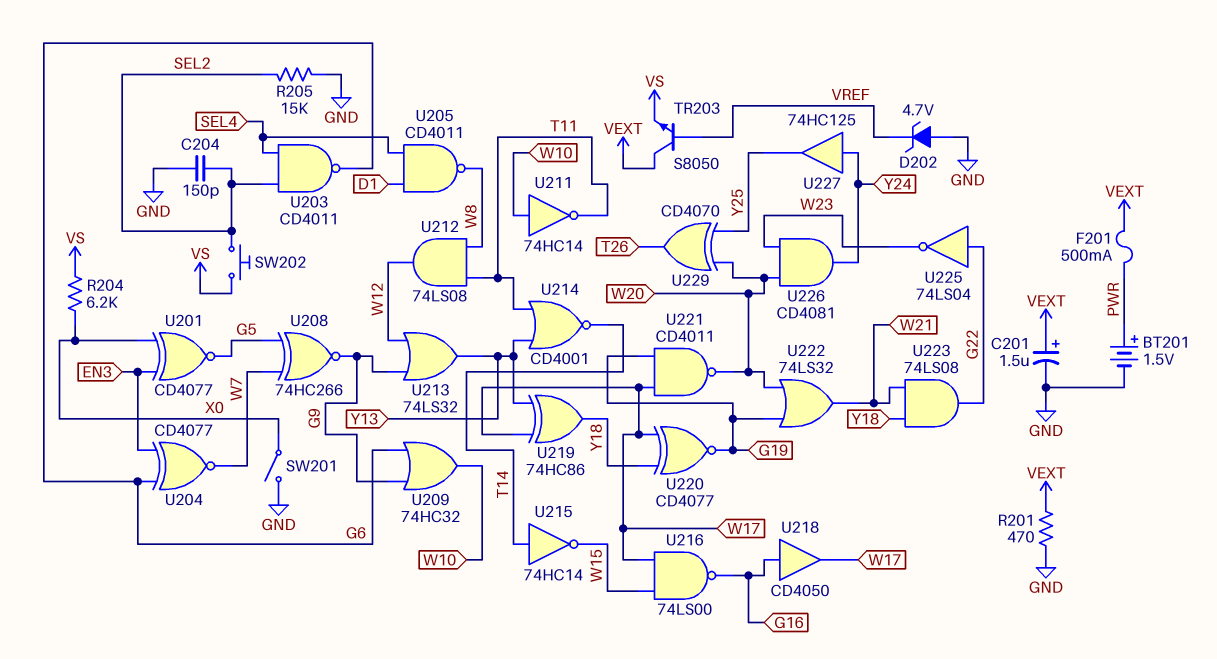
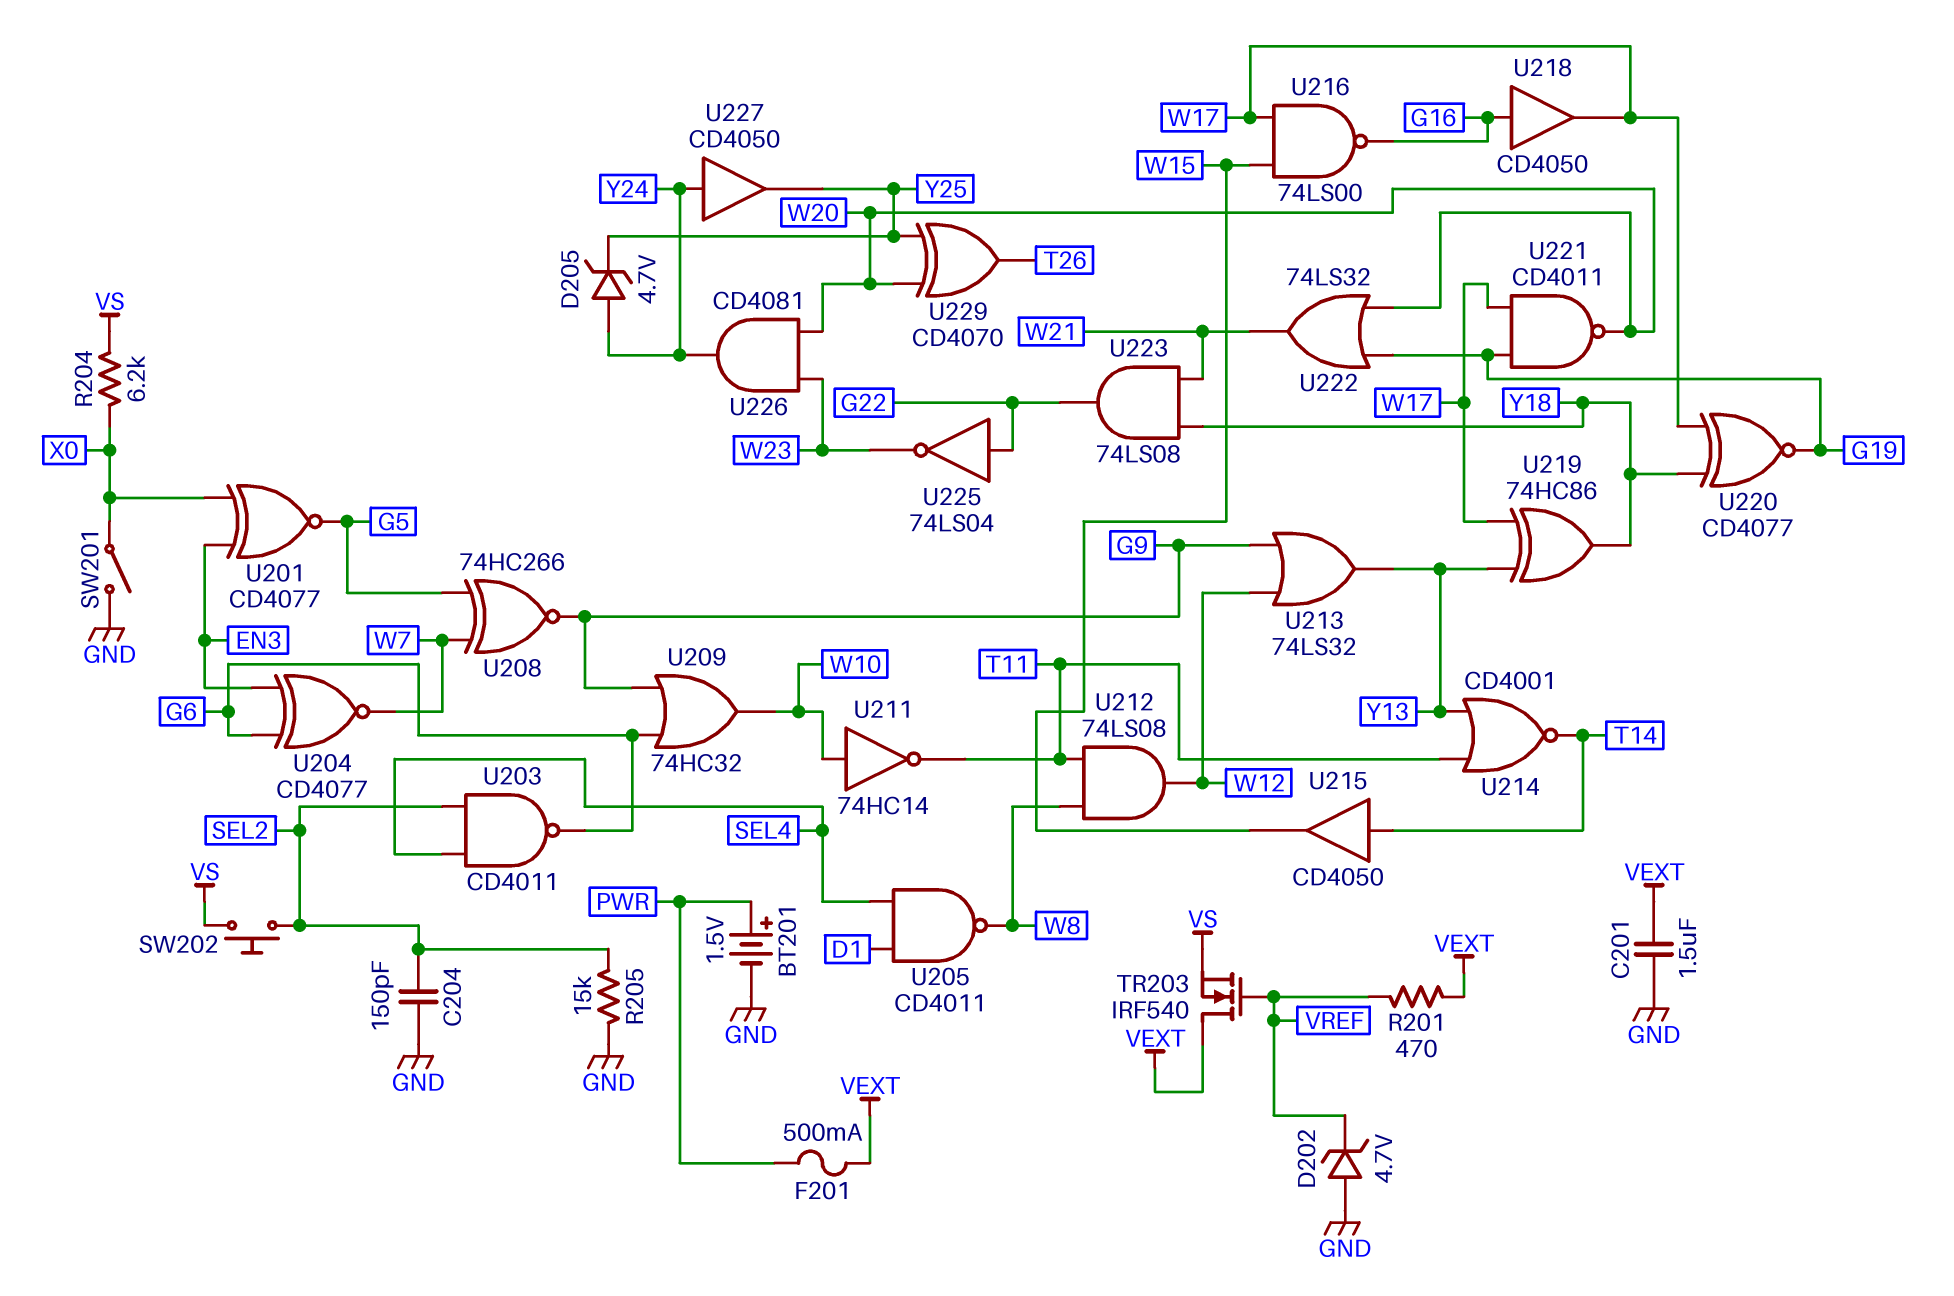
C201: 1.5uF (plus VEXT, minus GND) -> 1.5uF (GND, VEXT)
D205: none -> zener 4.7V (A Y24, K Y25)
R201: 470 (GND, VEXT) -> 470 (VEXT, VREF)
TR203: NPN S8050 (B VREF, C VEXT, E VS) -> NMOS IRF540 (G VREF, D VEXT, S VS)
U215: NOT 74HC14 (in T14, out W15) -> buffer CD4050 (in T14, out W15)
U227: buffer 74HC125 (in Y24, out Y25) -> buffer CD4050 (in Y24, out Y25)

